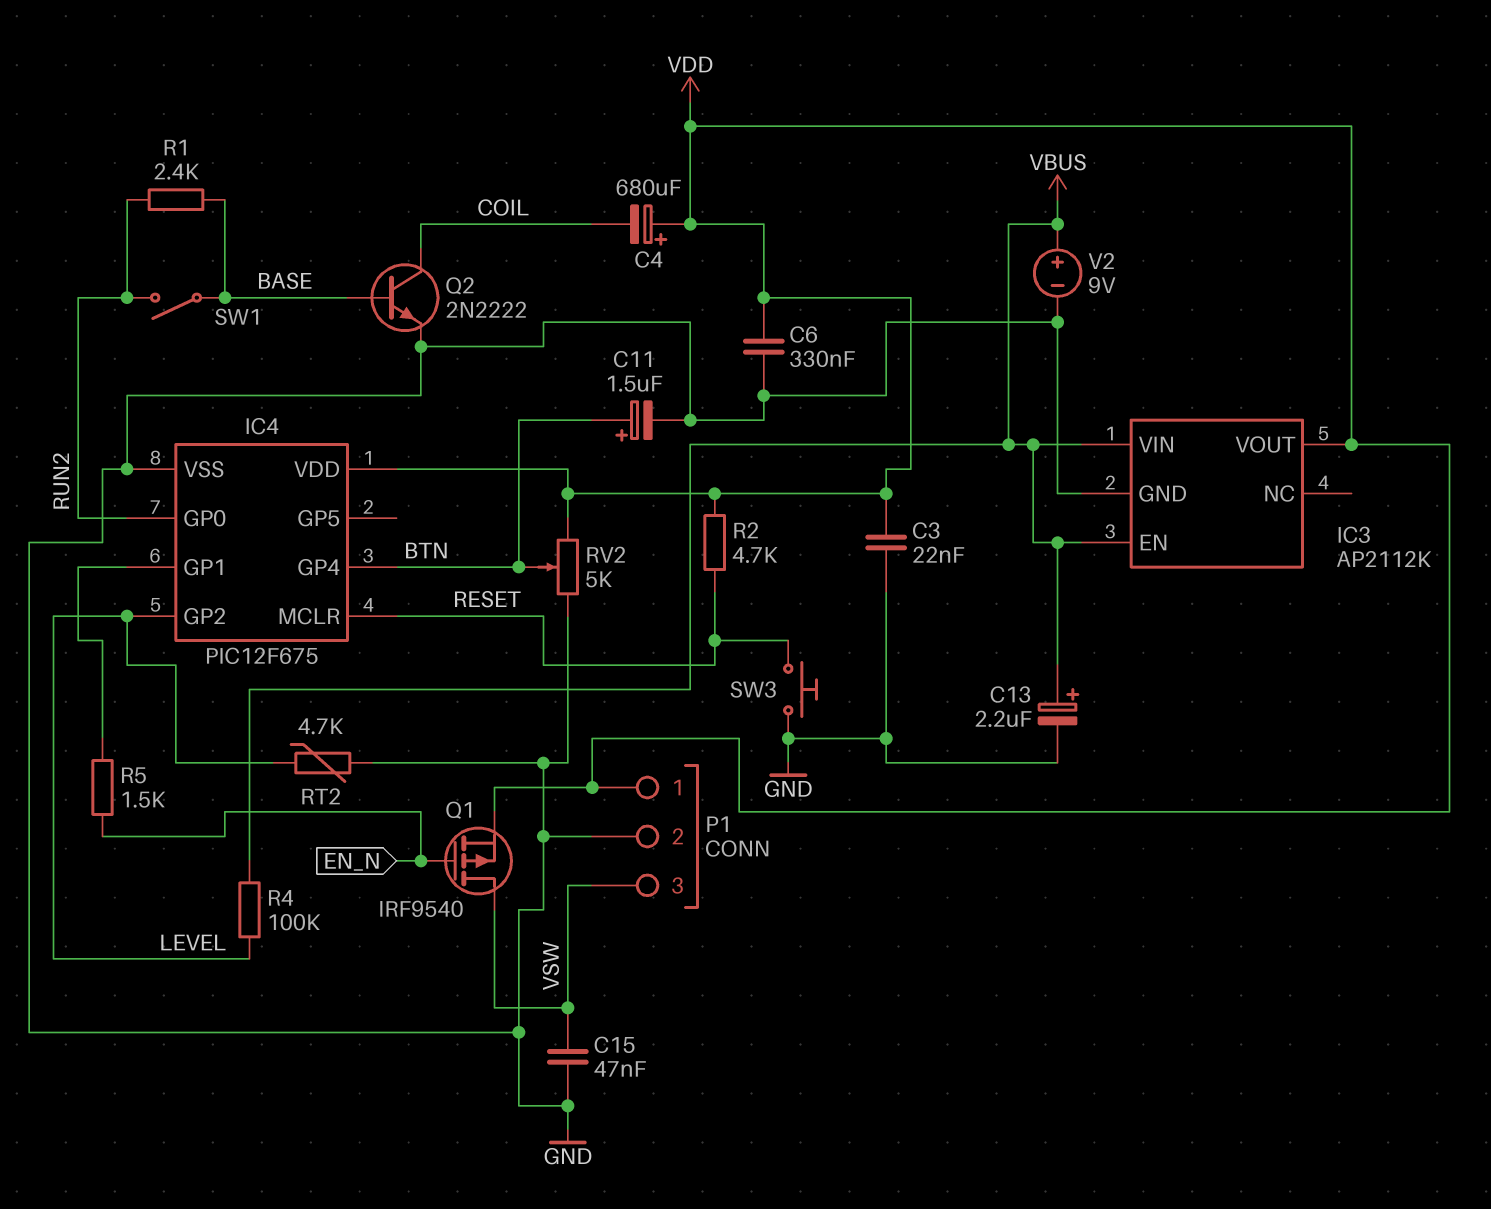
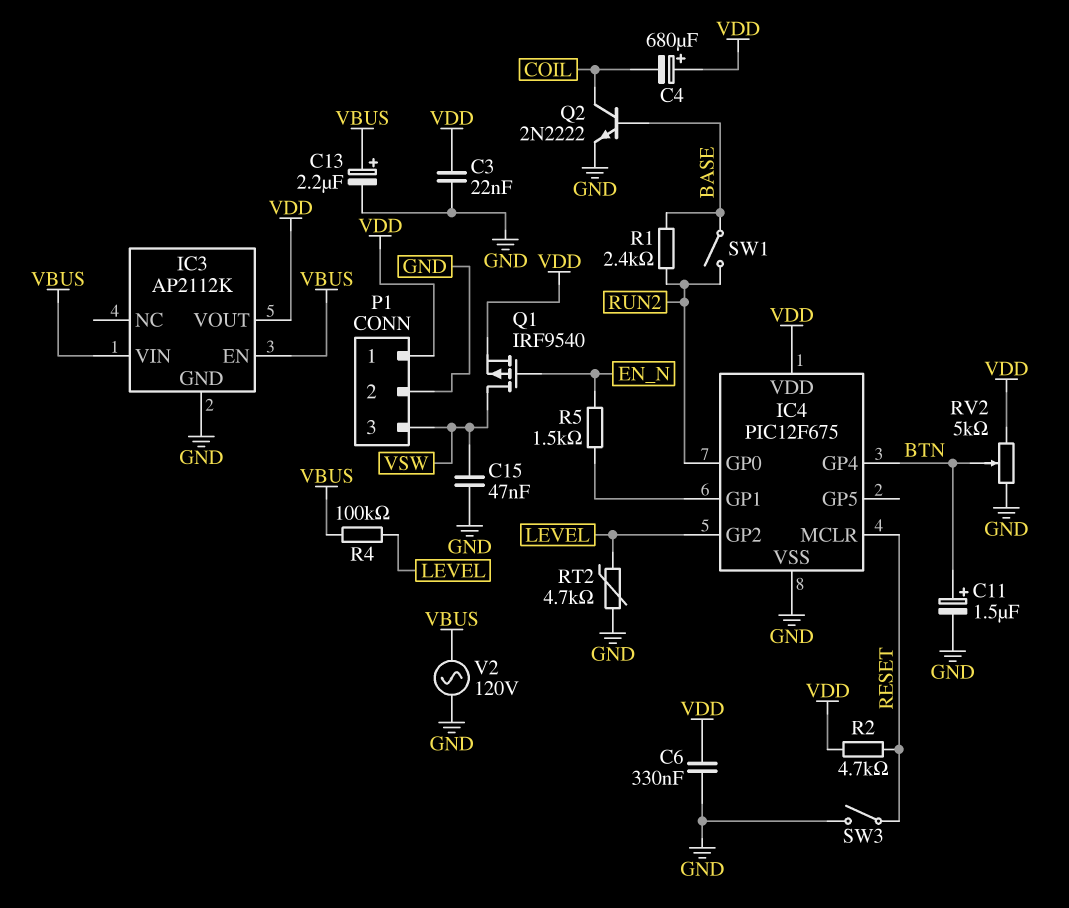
SW3: button (GND, RESET) -> switch (GND, RESET)
V2: 9V (plus VBUS, minus GND) -> AC 120V (GND, VBUS)

